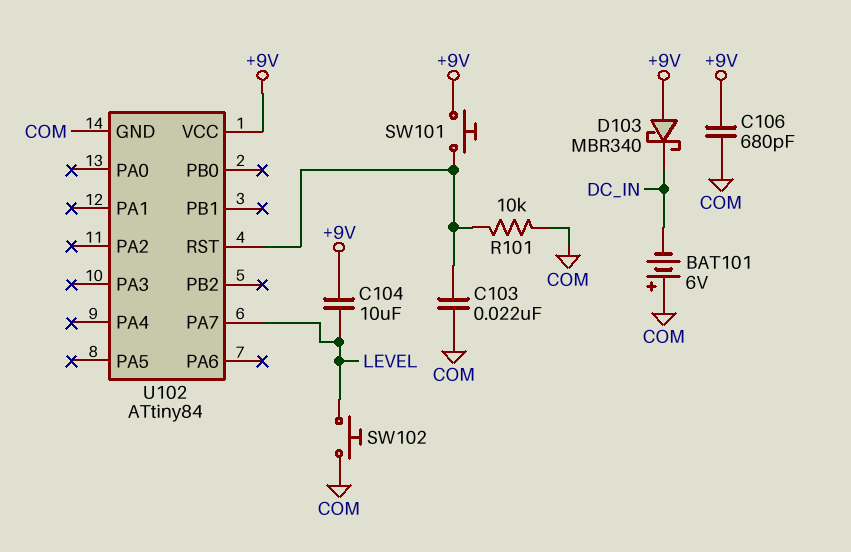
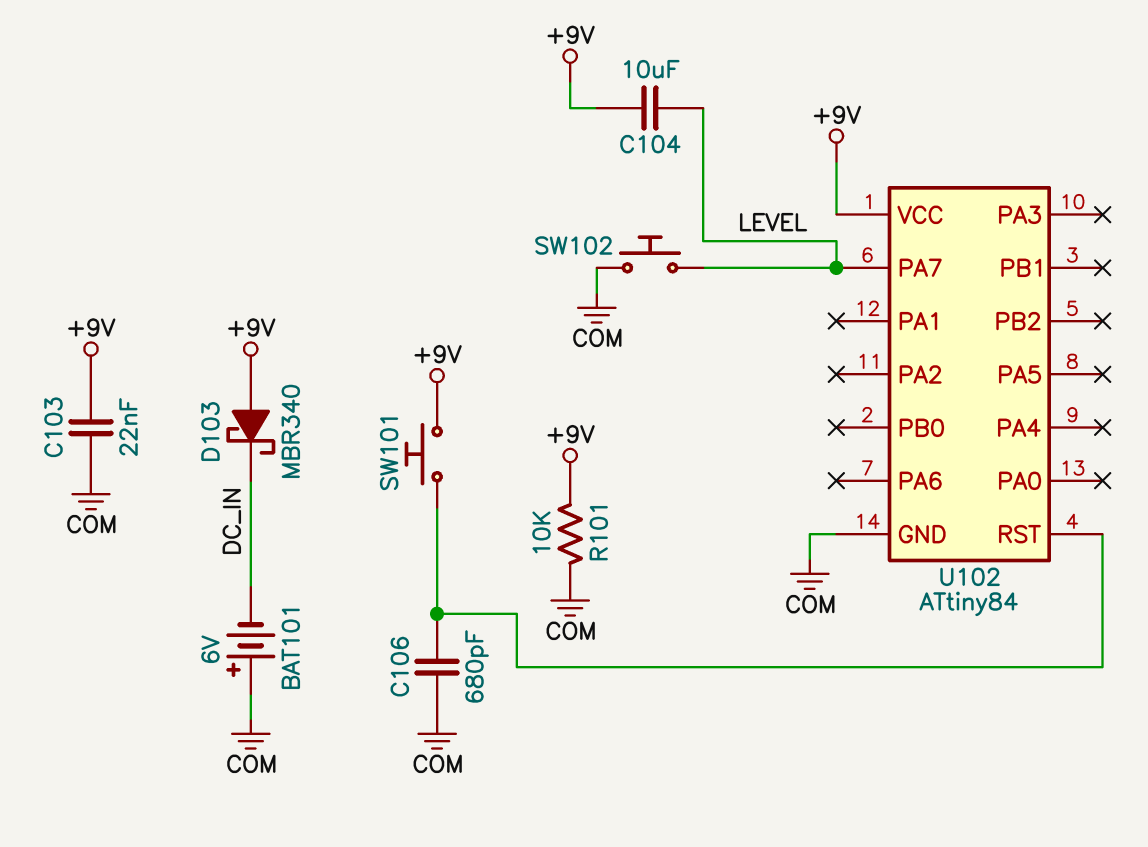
C103: 22nF (COM, U102/RST) -> 22nF (+9V, COM)
C106: 680pF (+9V, COM) -> 680pF (COM, U102/RST)
R101: 10k (COM, U102/RST) -> 10k (+9V, COM)

